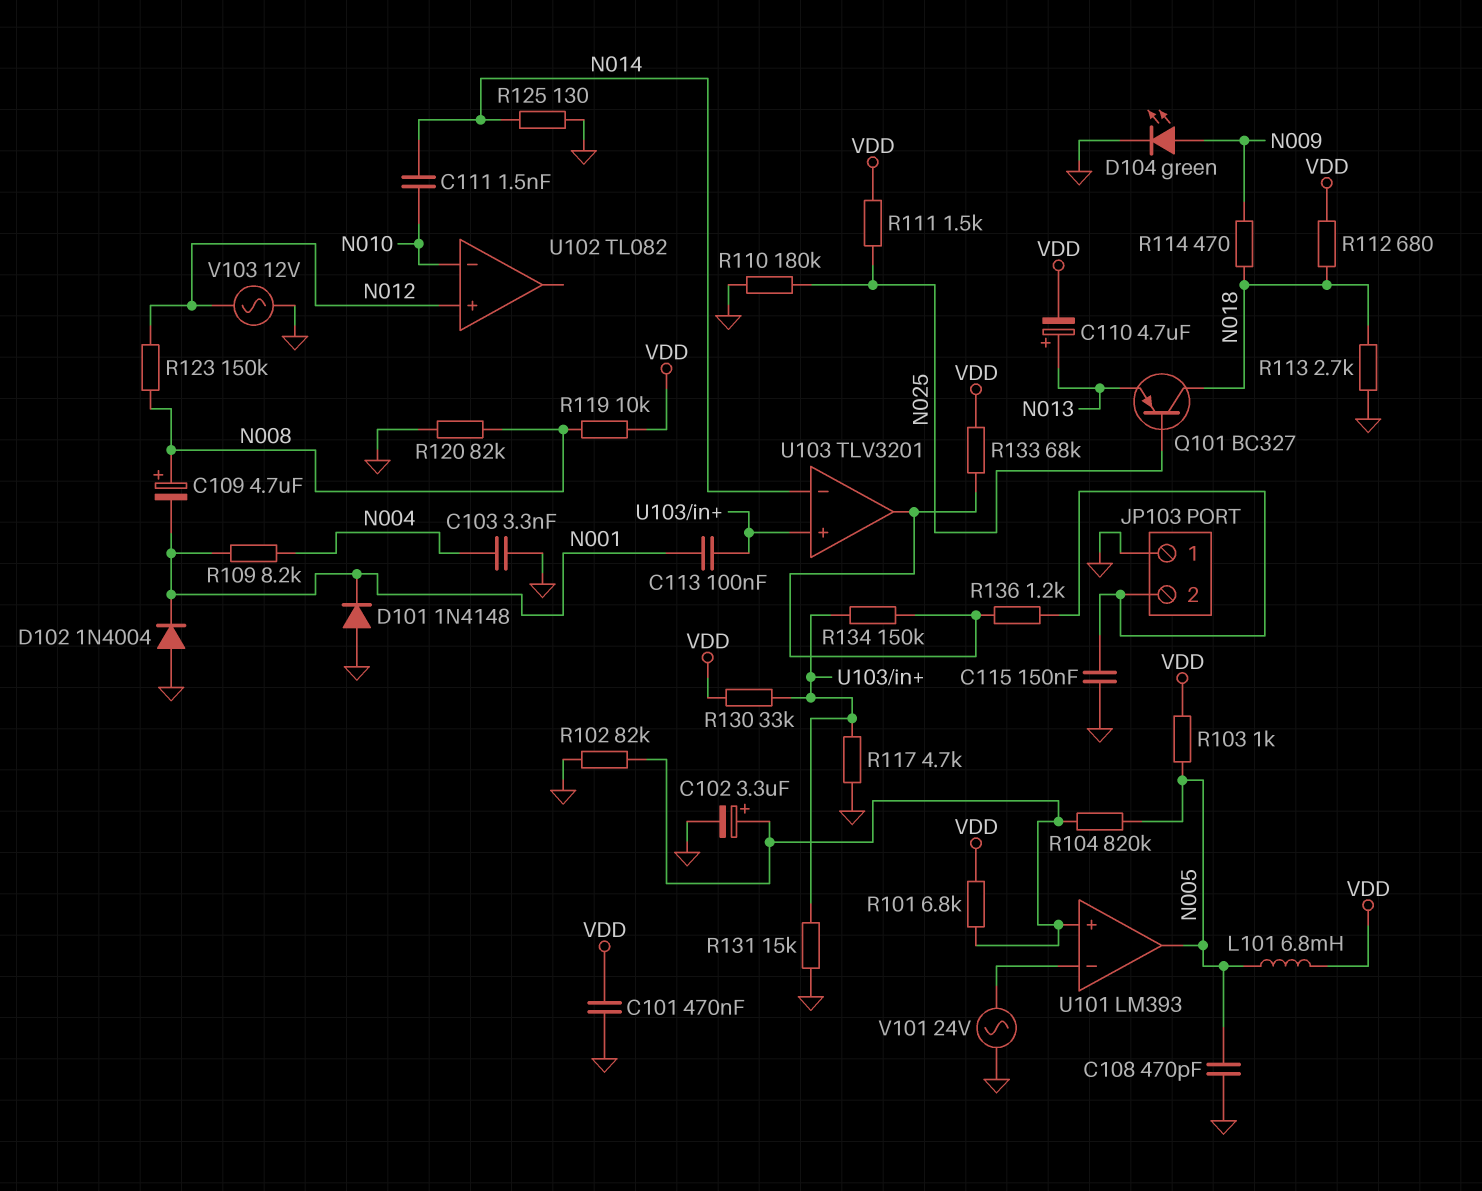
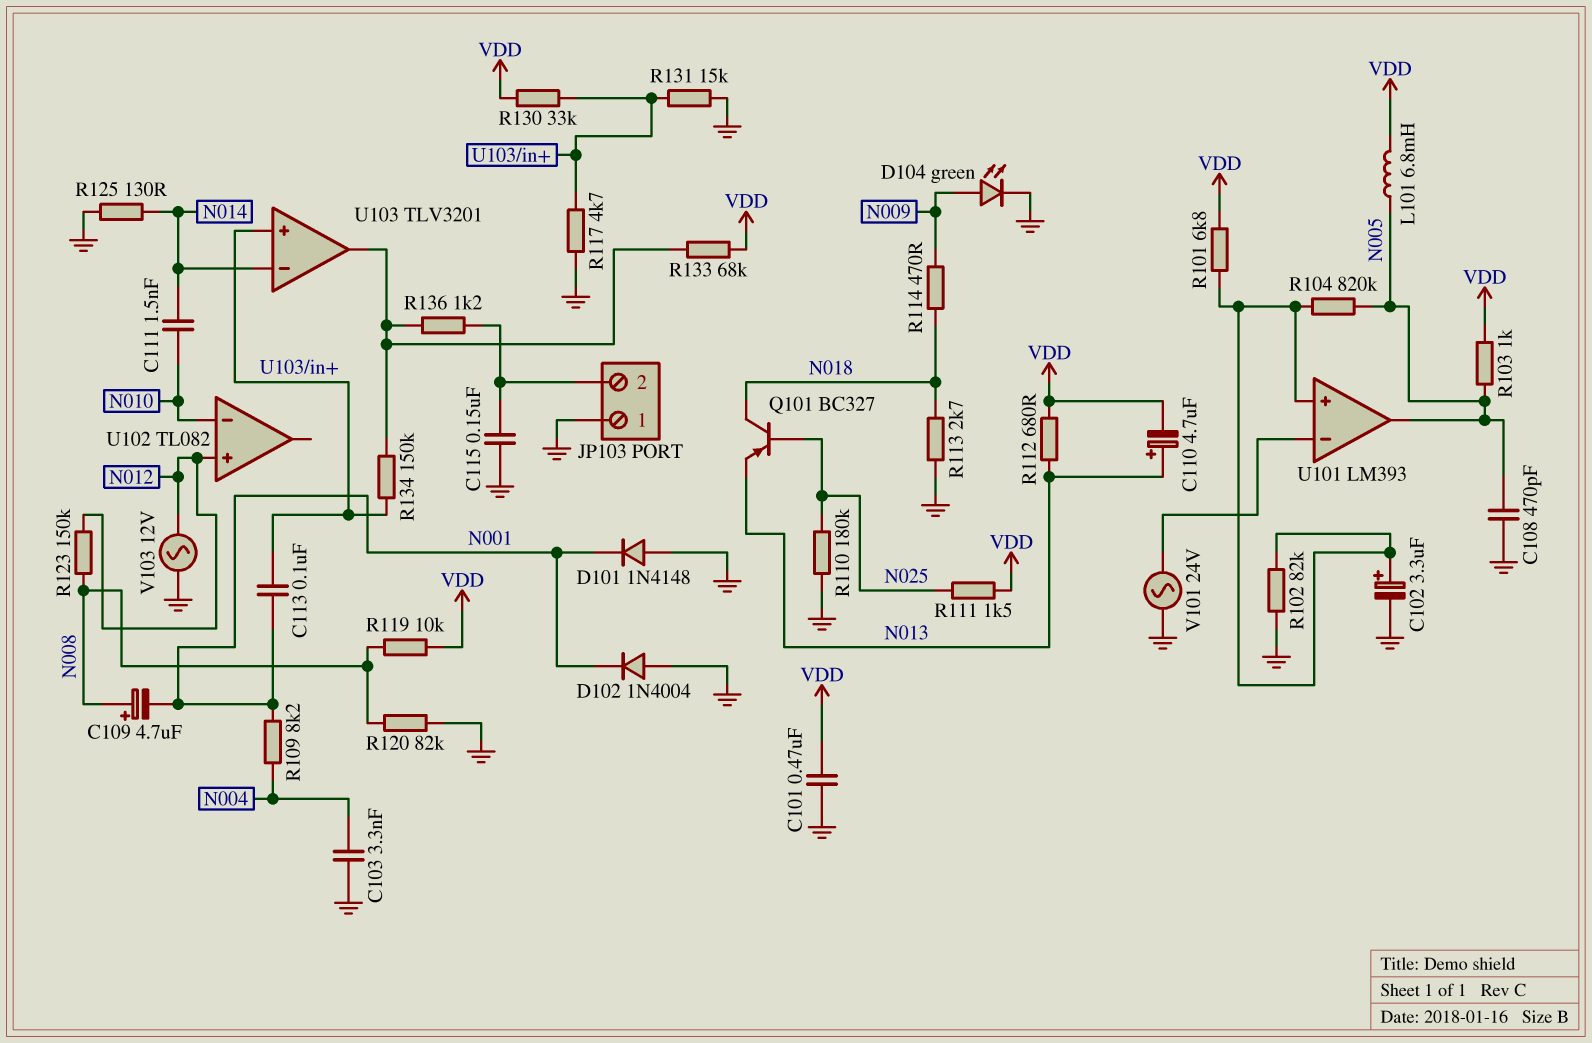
R112: 680 (N018, VDD) -> 680 (N013, VDD)

